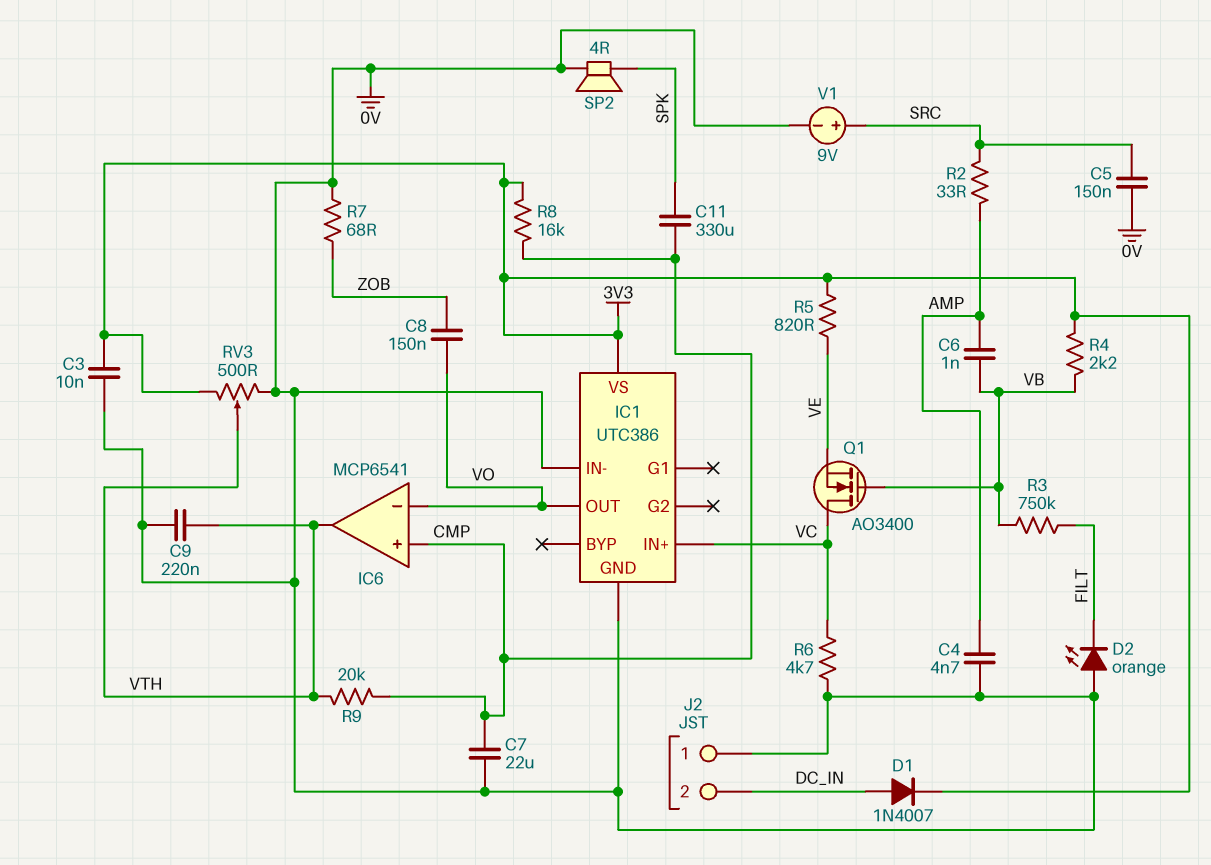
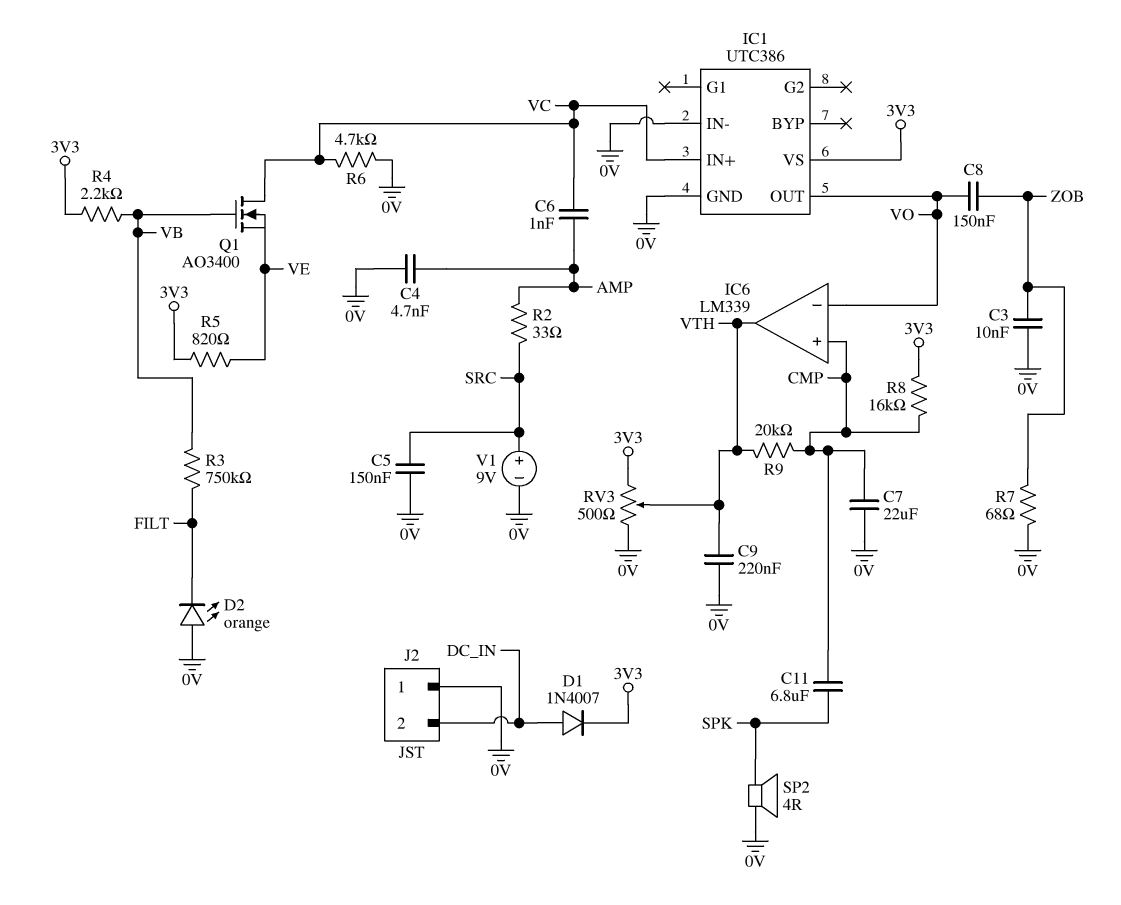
C3: 10nF (0V, 3V3) -> 10nF (0V, ZOB)
C6: 1nF (AMP, VB) -> 1nF (AMP, VC)
C11: 330uF (CMP, SPK) -> 6.8uF (CMP, SPK)
IC6: MCP6541 -> LM339

